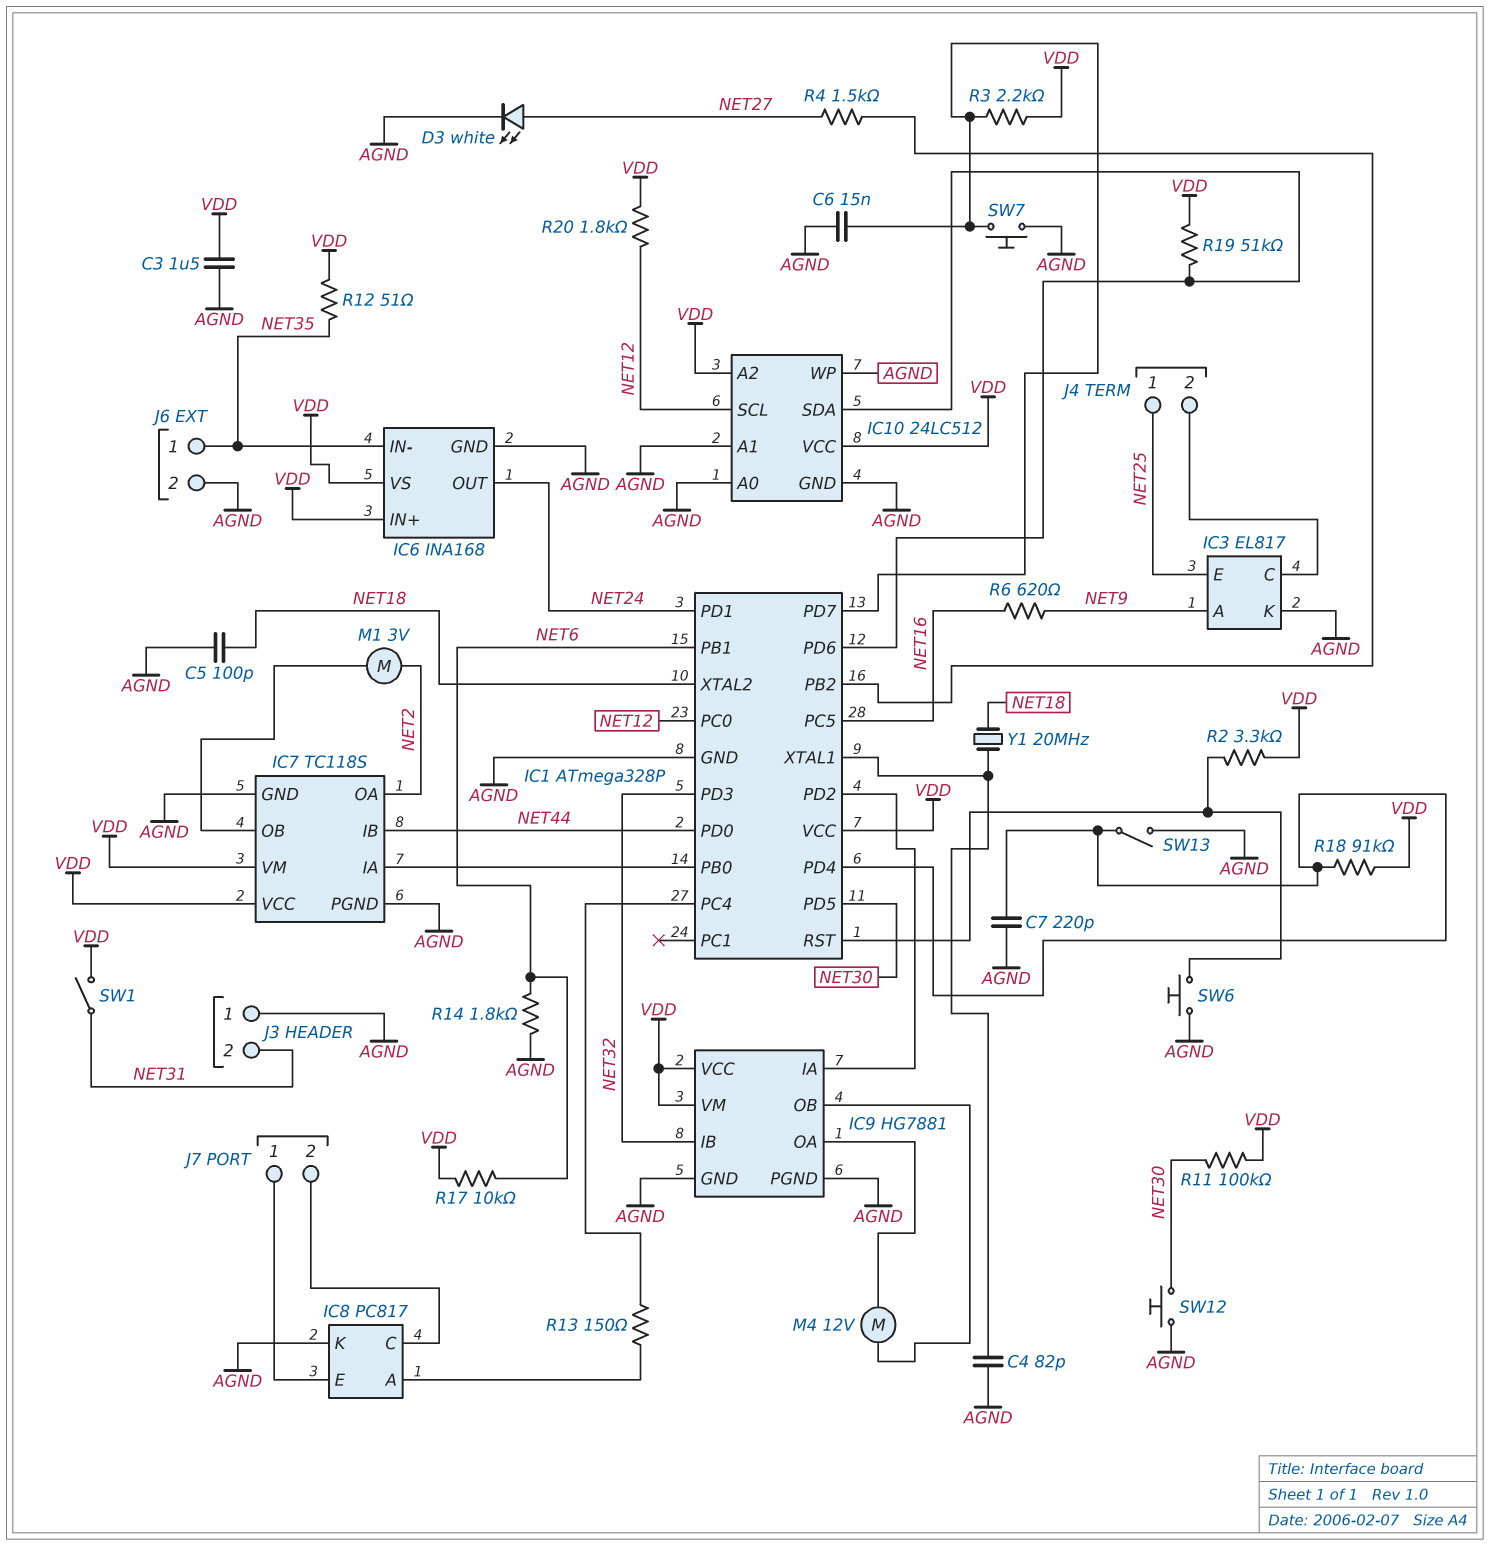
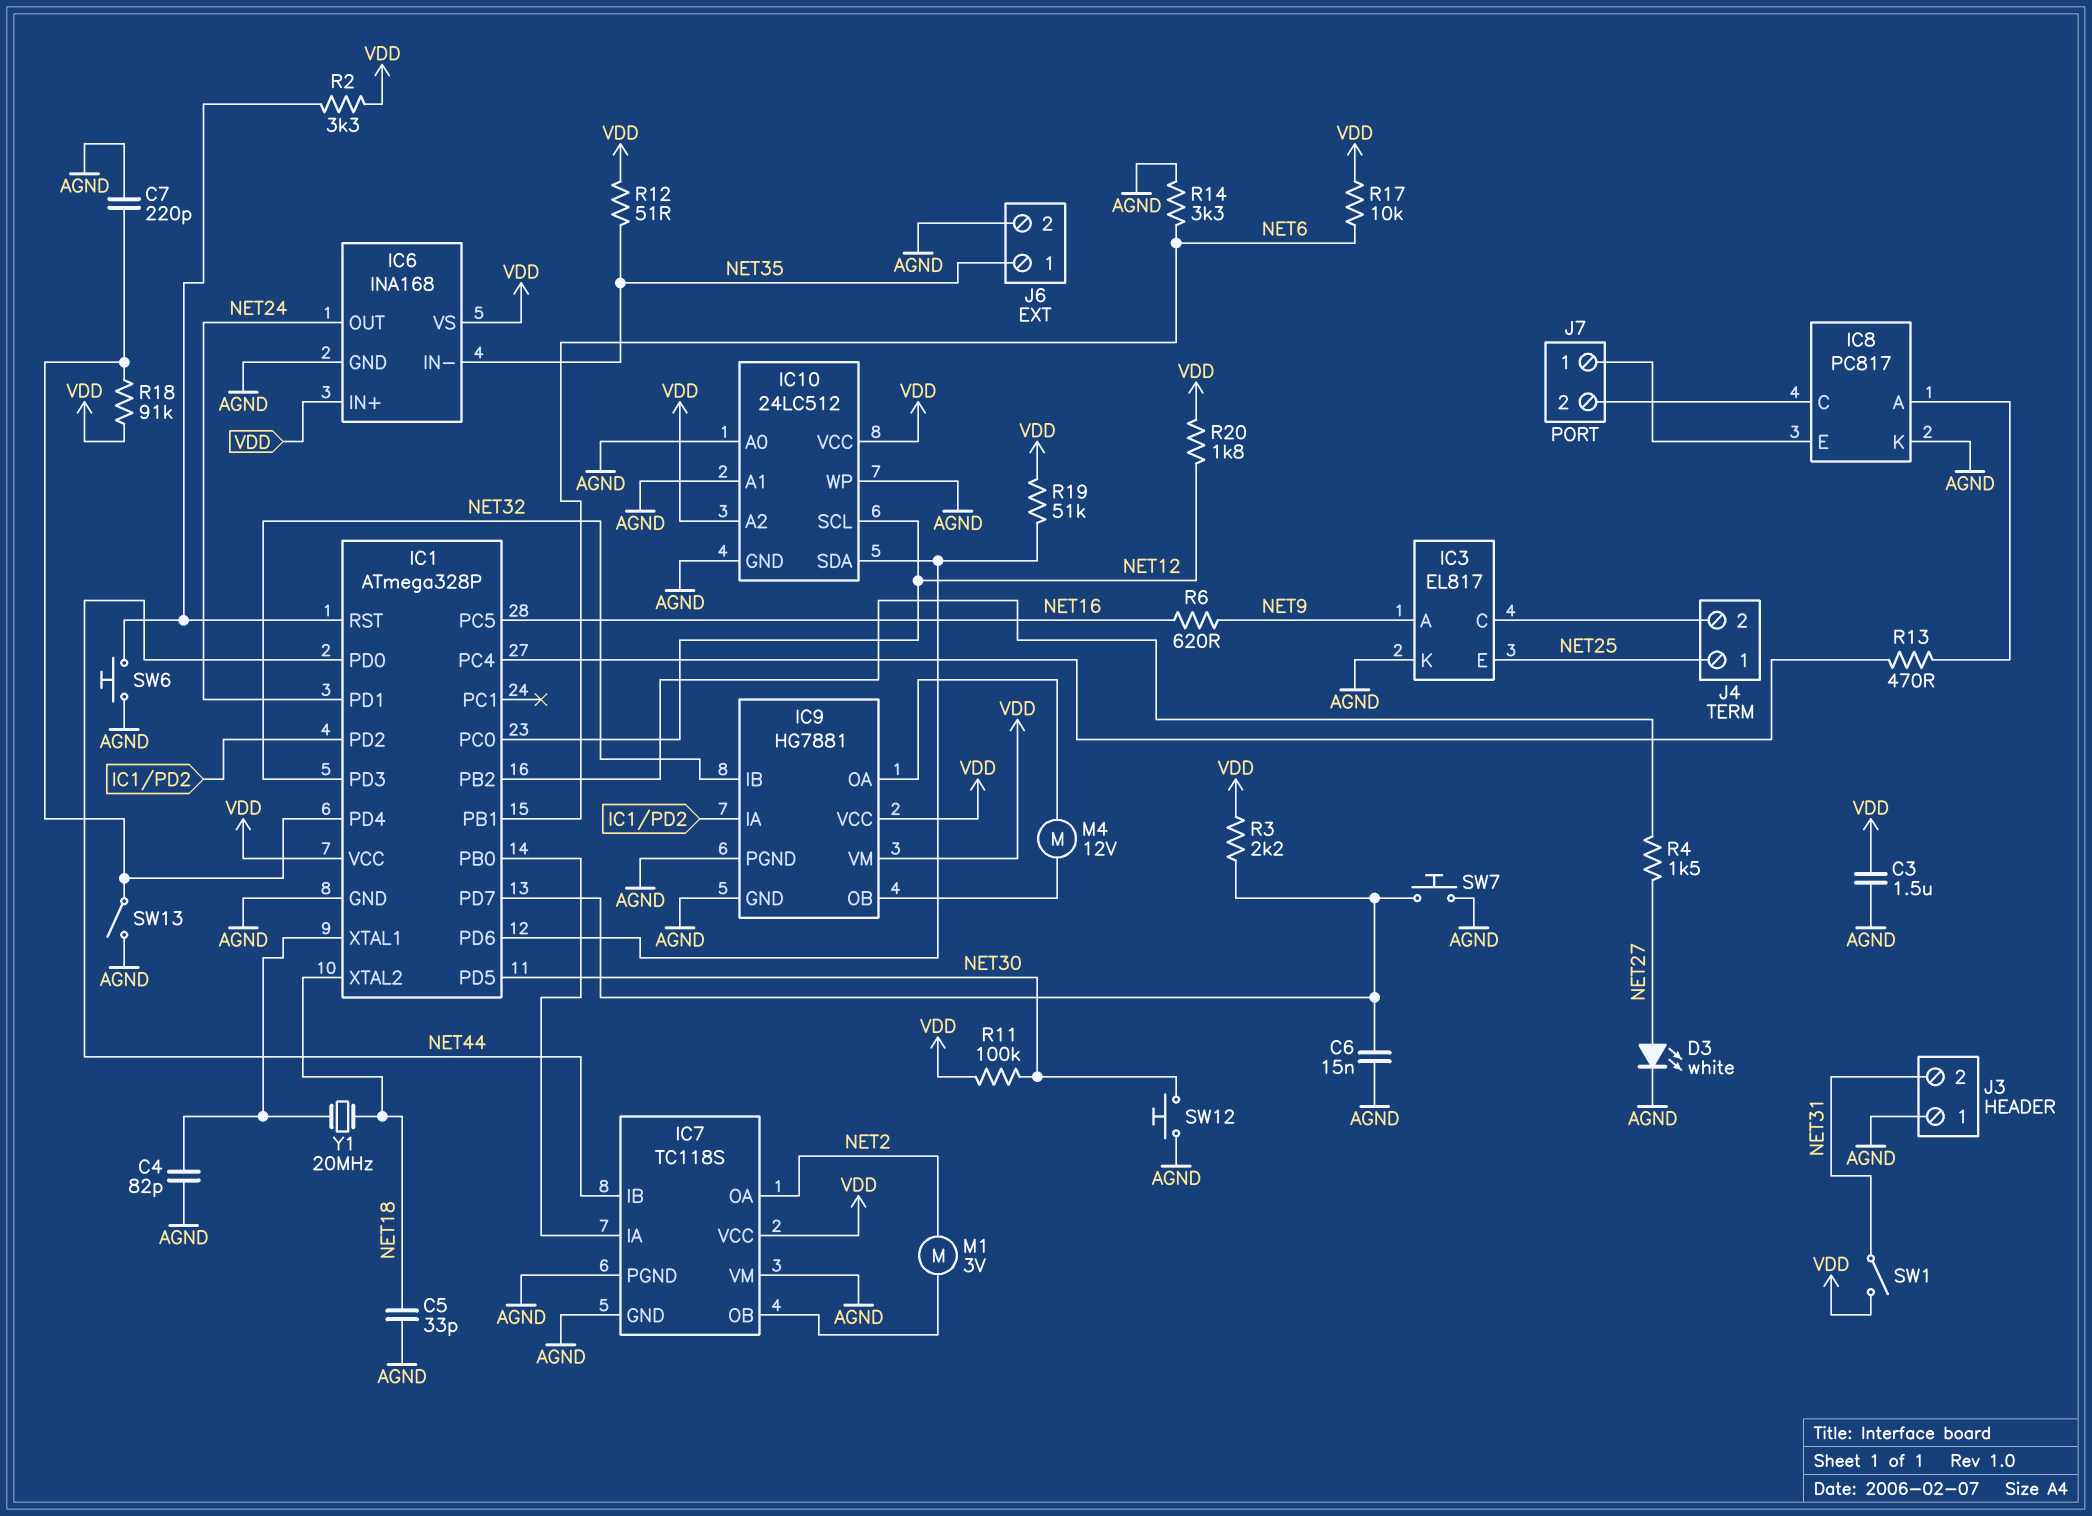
C5: 100pF (AGND, NET18) -> 33pF (AGND, NET18)
IC7 pin VM: VDD -> AGND
R13: 150 (IC1/PC4, IC8/A) -> 470 (IC1/PC4, IC8/A)
R14: 1.8k (AGND, NET6) -> 3.3k (AGND, NET6)

